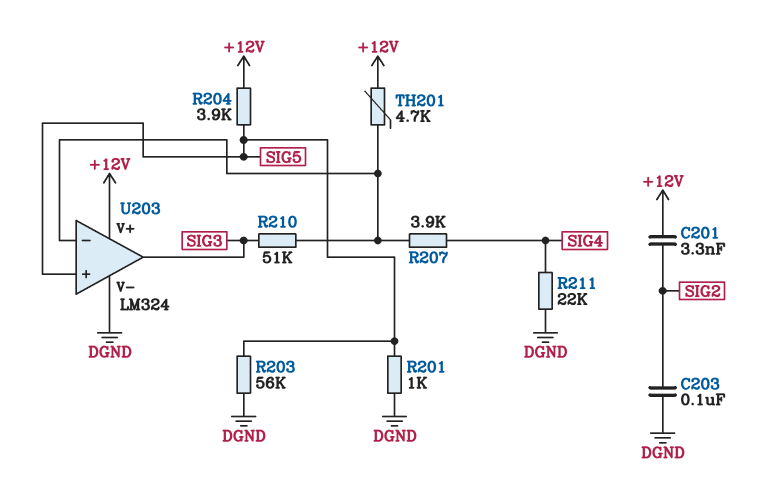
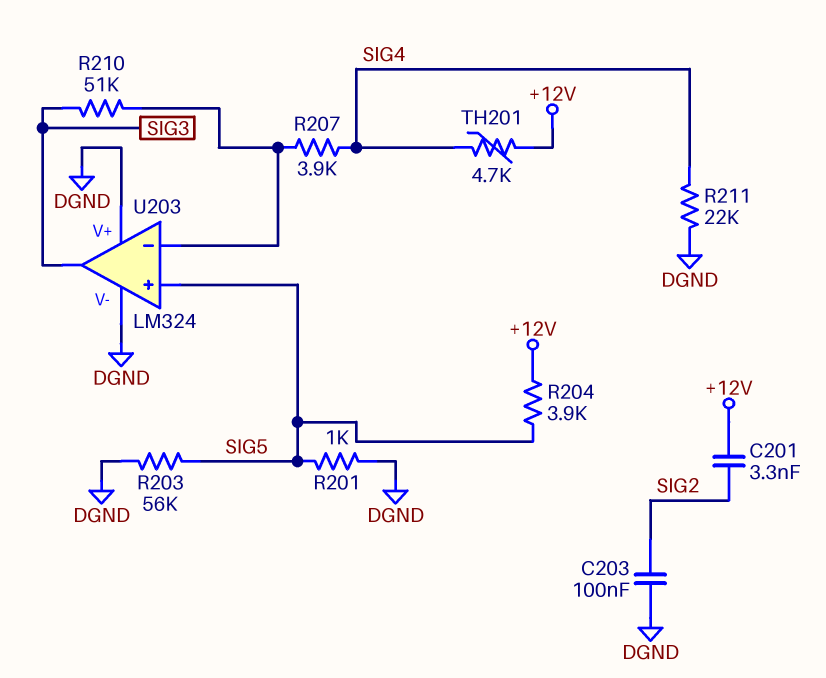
TH201: 4.7k (+12V, U203/in-) -> 4.7k (+12V, SIG4)
U203 pin V+: +12V -> DGND

